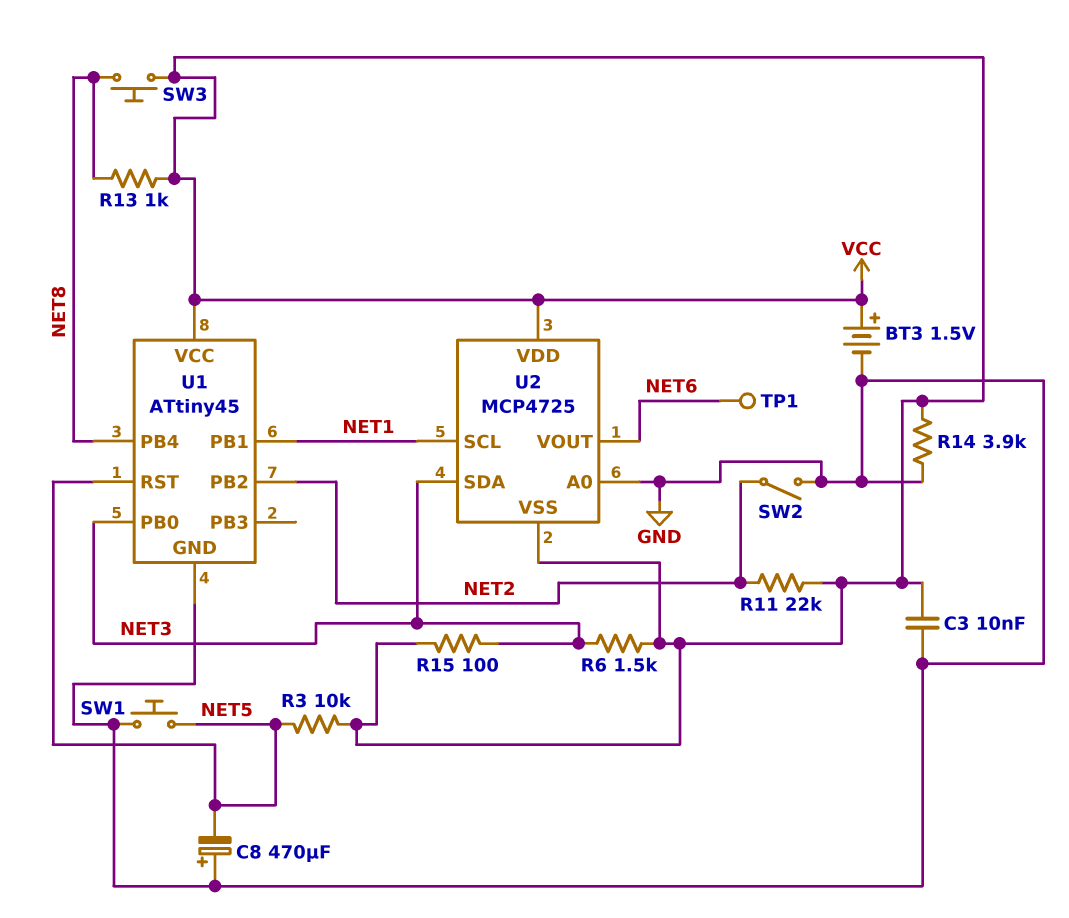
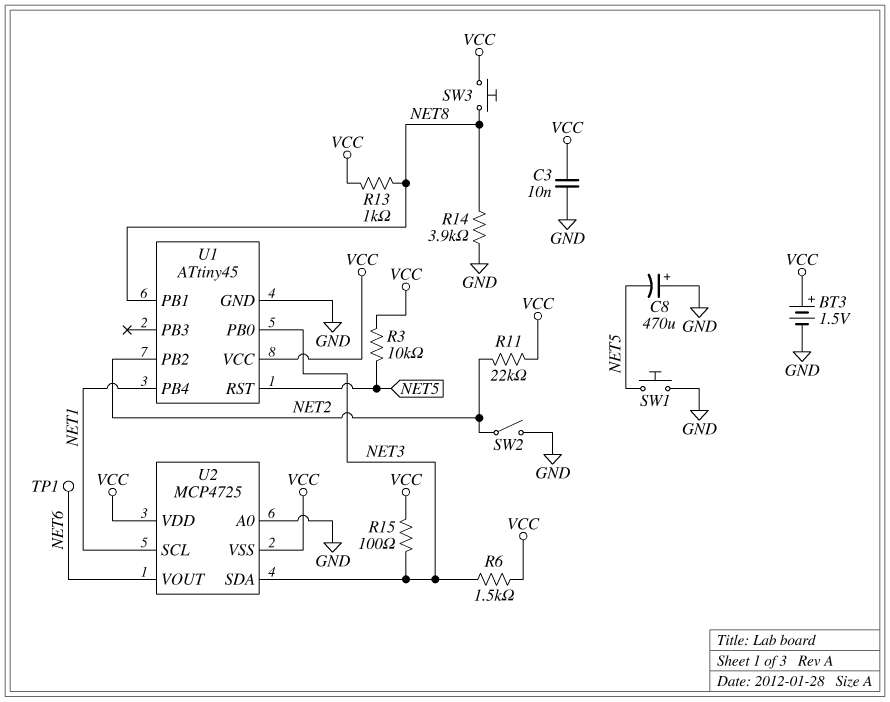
R14: 3.9k (GND, VCC) -> 3.9k (GND, NET8)
U1 pin PB1: NET1 -> NET8
U1 pin PB4: NET8 -> NET1

